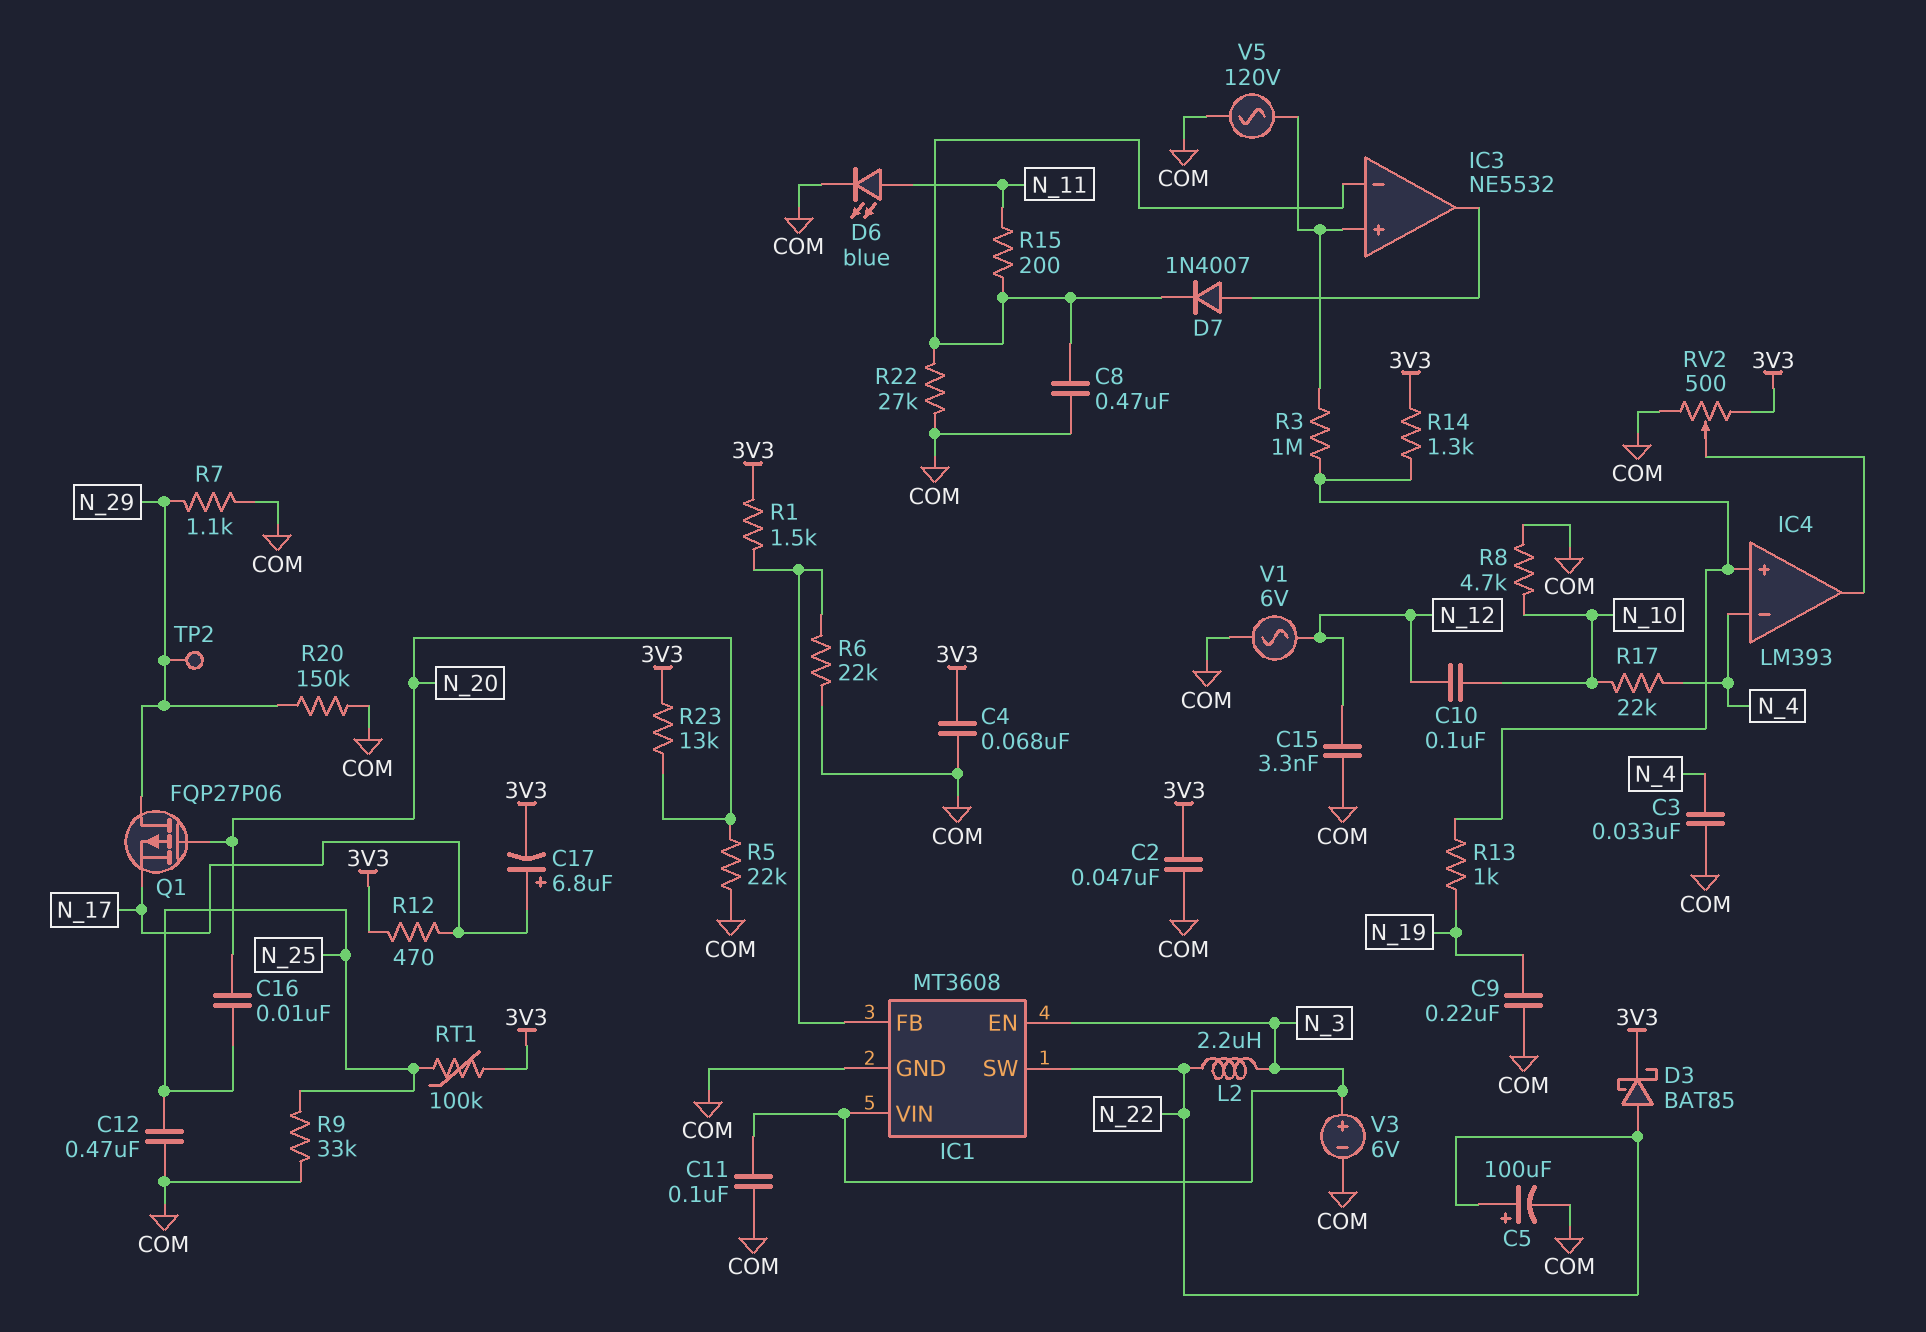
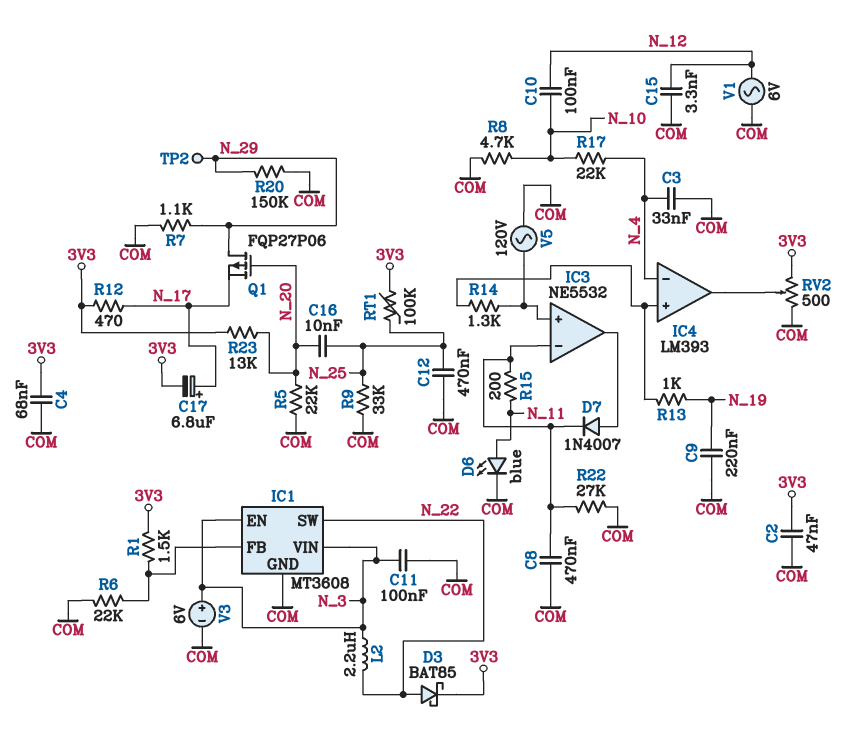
C5: 100uF (plus N_22, minus COM) -> none
R3: 1M (IC3/in+, IC4/in+) -> none
R14: 1.3k (3V3, IC4/in+) -> 1.3k (IC3/in+, IC4/in+)

